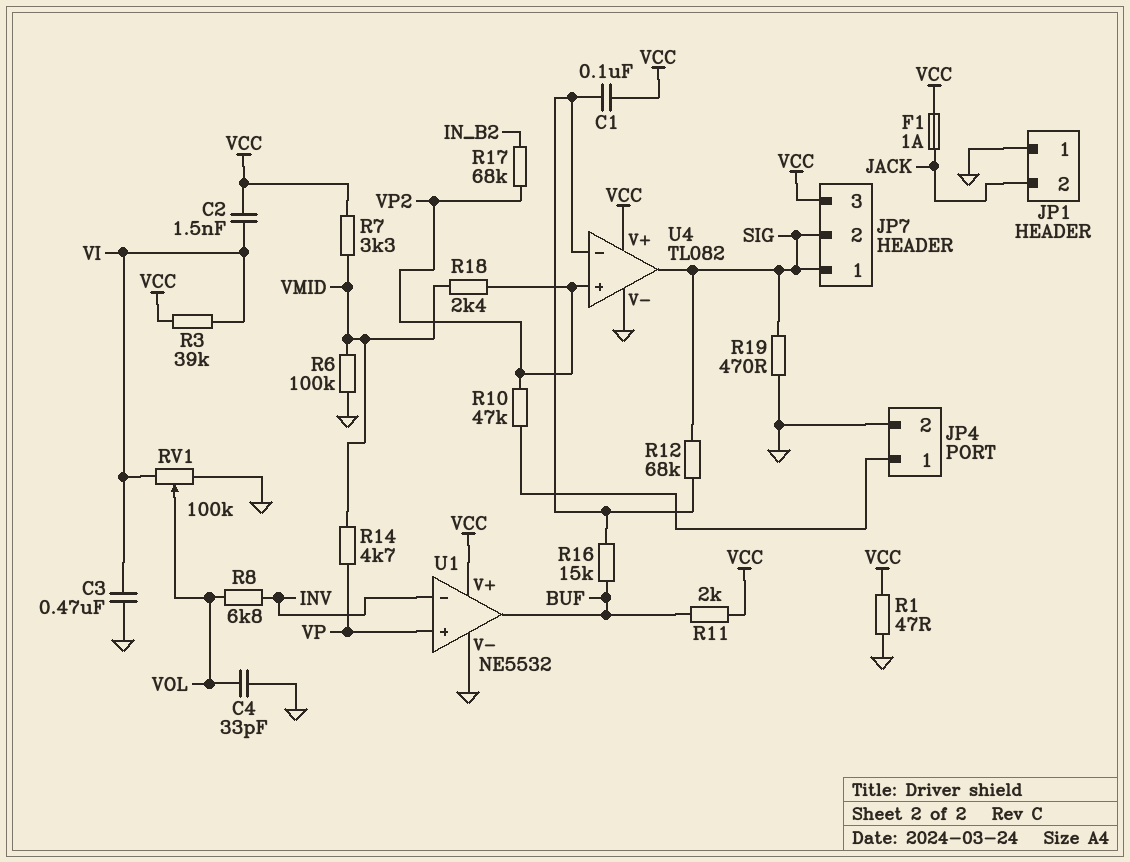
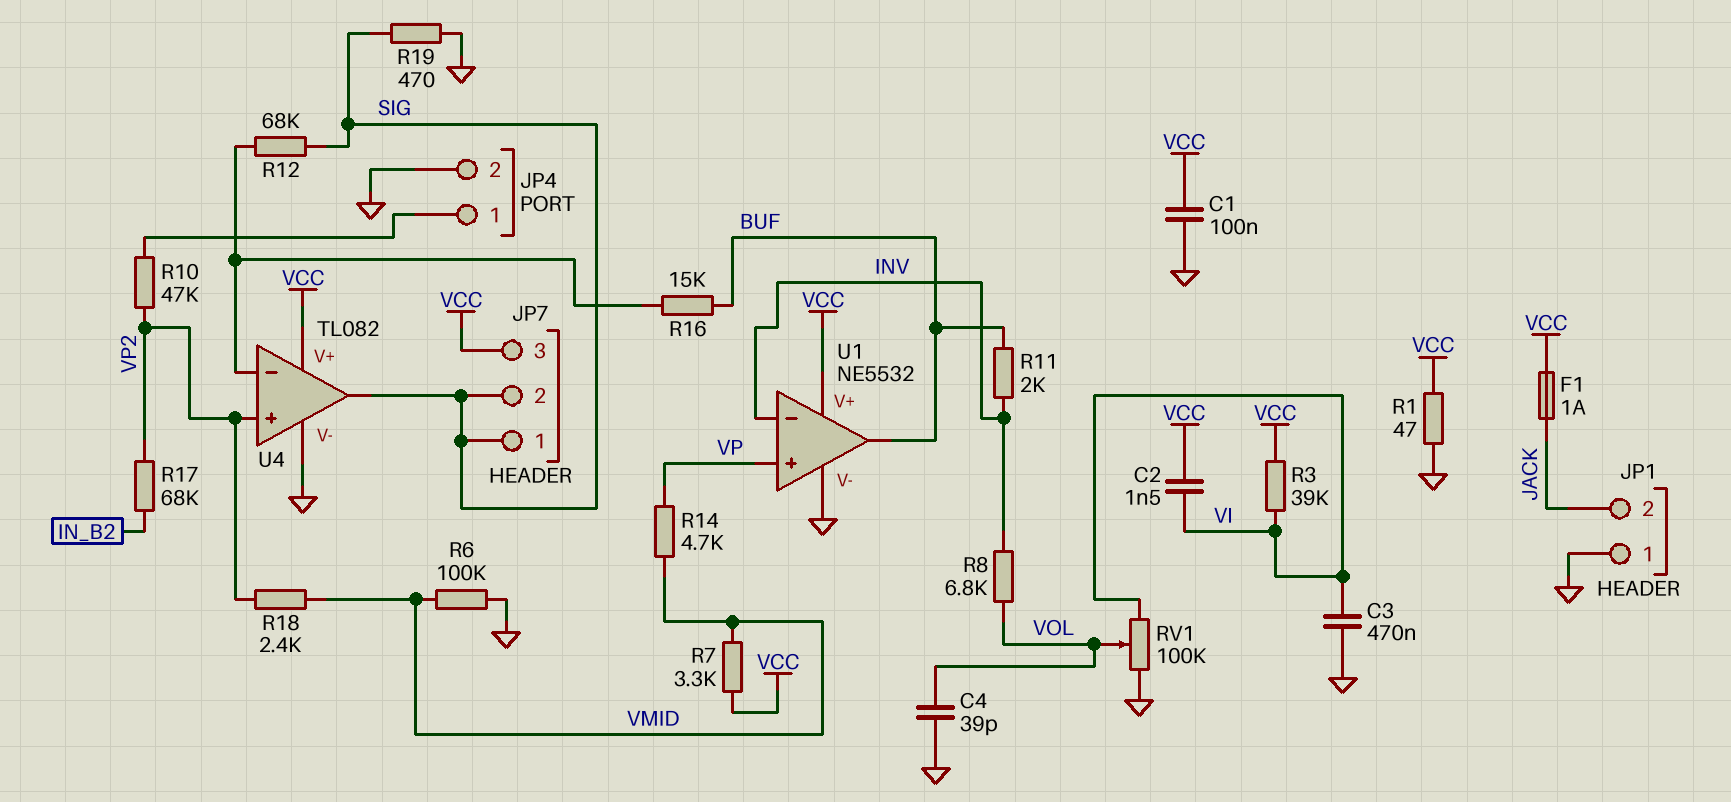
C1: 100nF (U4/in-, VCC) -> 100nF (GND, VCC)
C4: 33pF (GND, VOL) -> 39pF (GND, VOL)
R11: 2k (BUF, VCC) -> 2k (BUF, INV)

